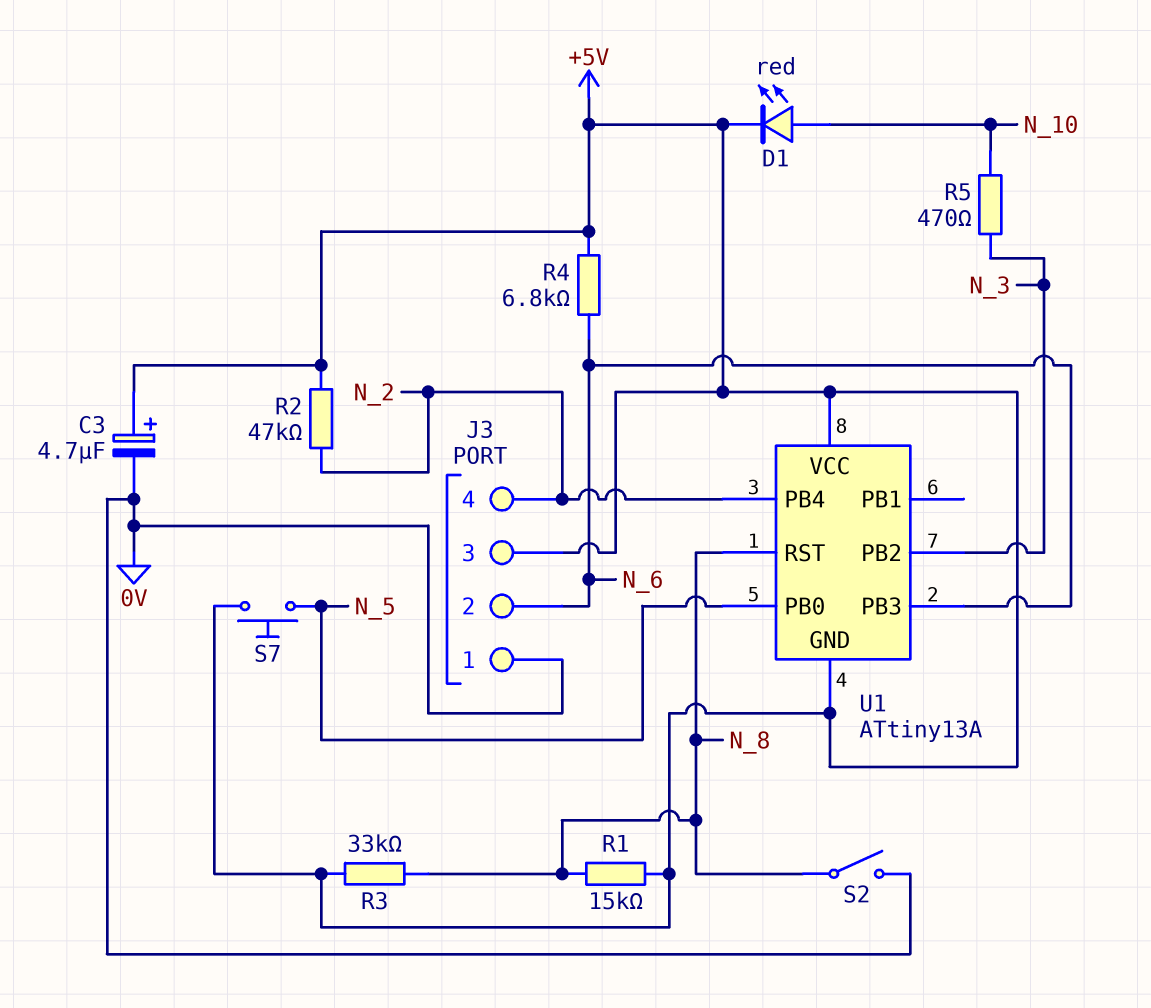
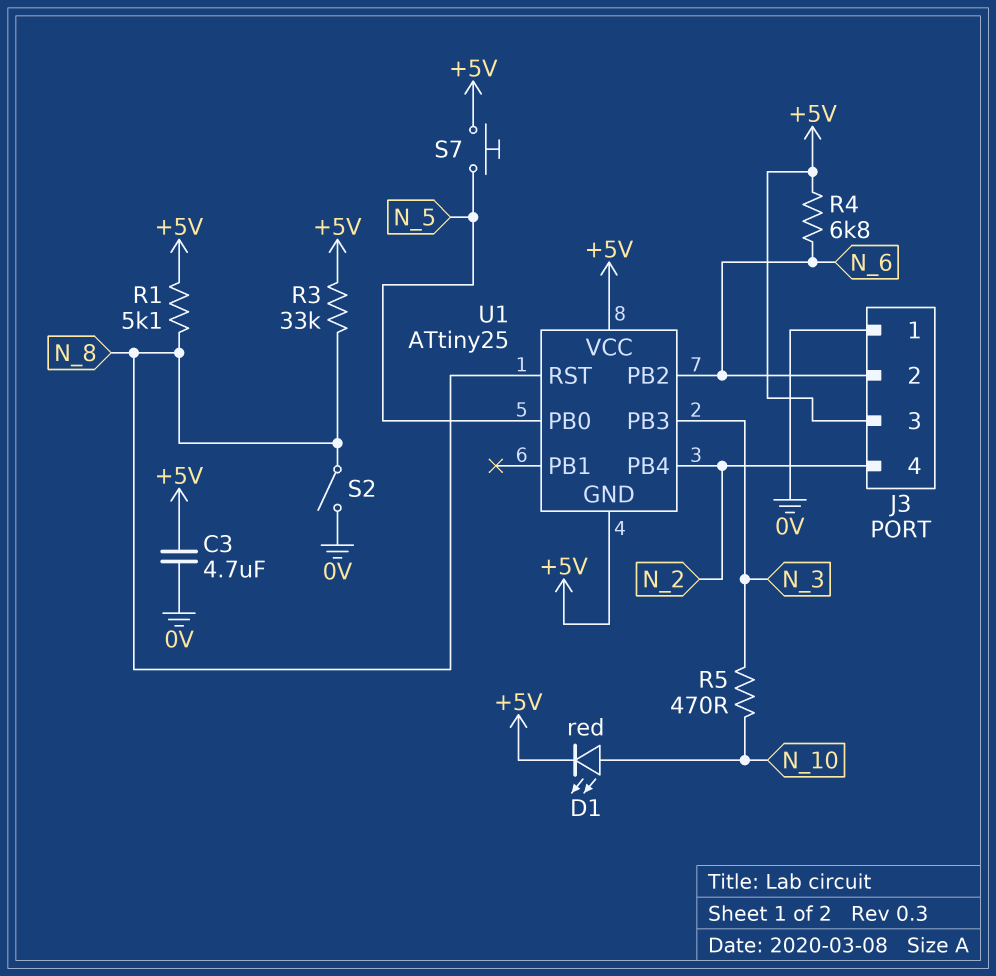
C3: 4.7uF (plus +5V, minus 0V) -> 4.7uF (+5V, 0V)
R1: 15k (+5V, N_8) -> 5.1k (+5V, N_8)
R2: 47k (+5V, N_2) -> none
U1: ATtiny13A -> ATtiny25
U1 pin PB2: N_3 -> N_6
U1 pin PB3: N_6 -> N_3

